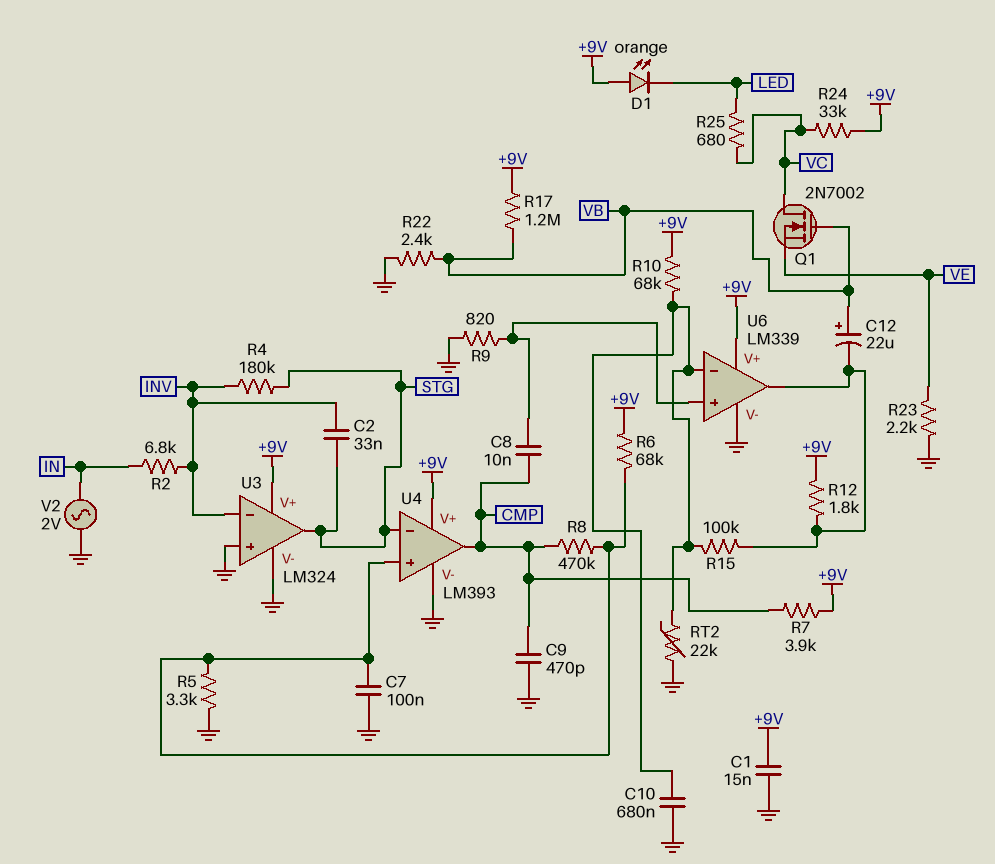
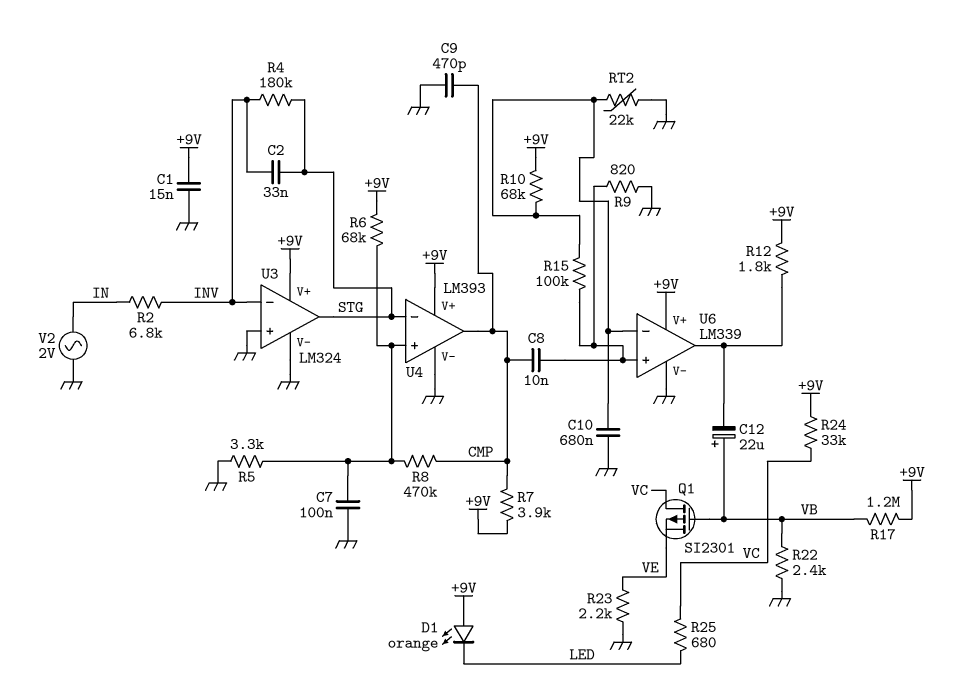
Q1: NMOS 2N7002 (G VB, D VC, S VE) -> PMOS SI2301 (G VB, D VC, S VE)
R15: 100k (U6/in-, U6/out) -> 100k (U6/in+, U6/in-)

